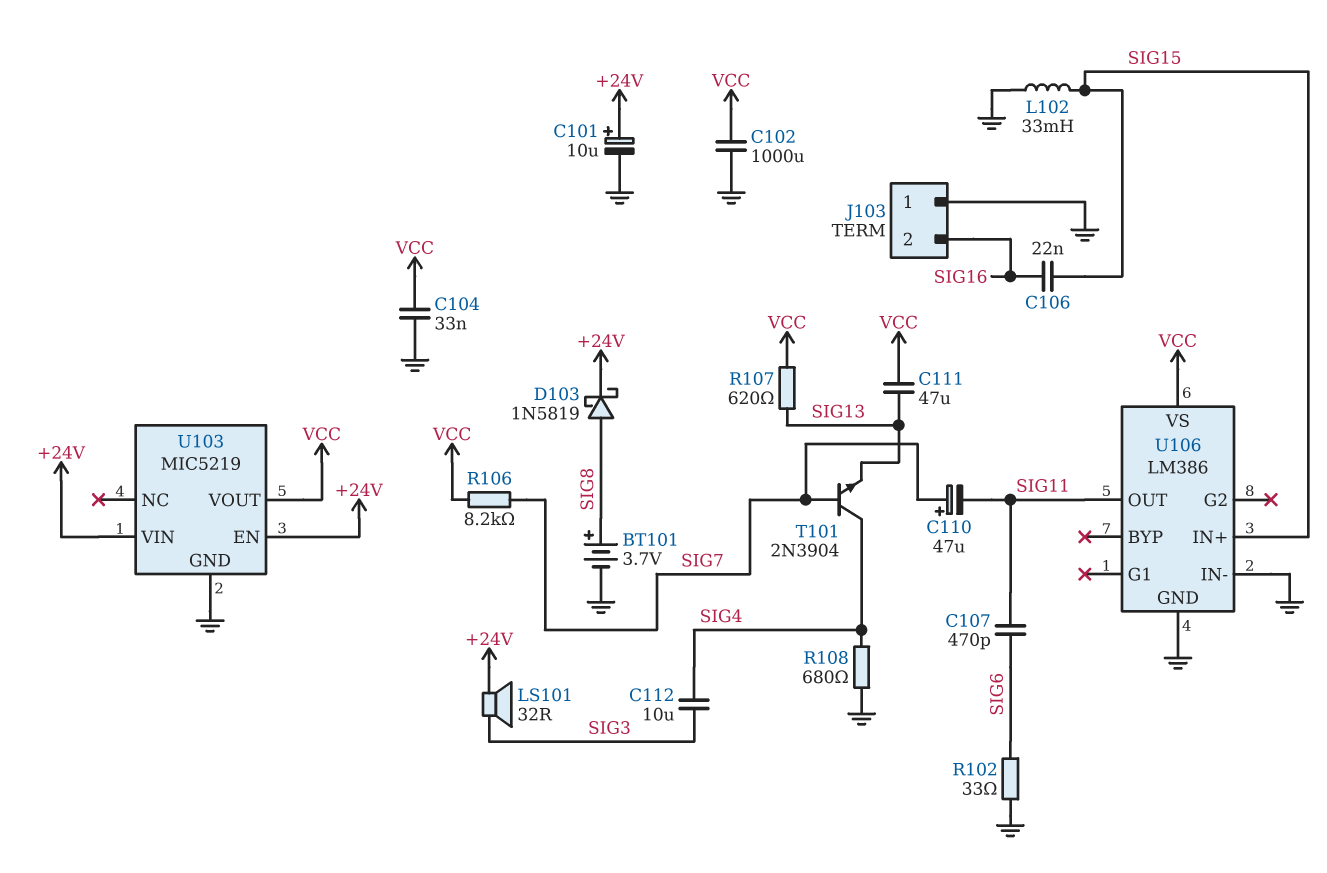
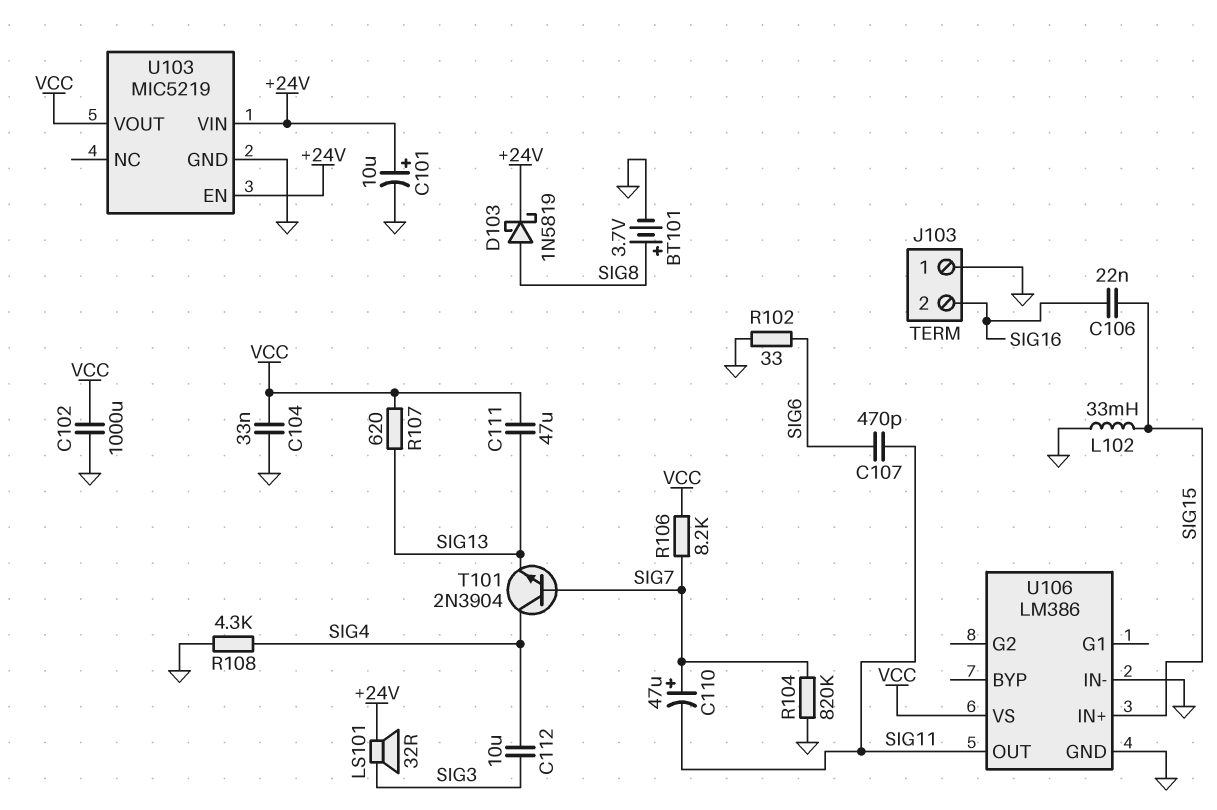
R104: none -> 820k (GND, SIG7)
R108: 680 (GND, SIG4) -> 4.3k (GND, SIG4)

